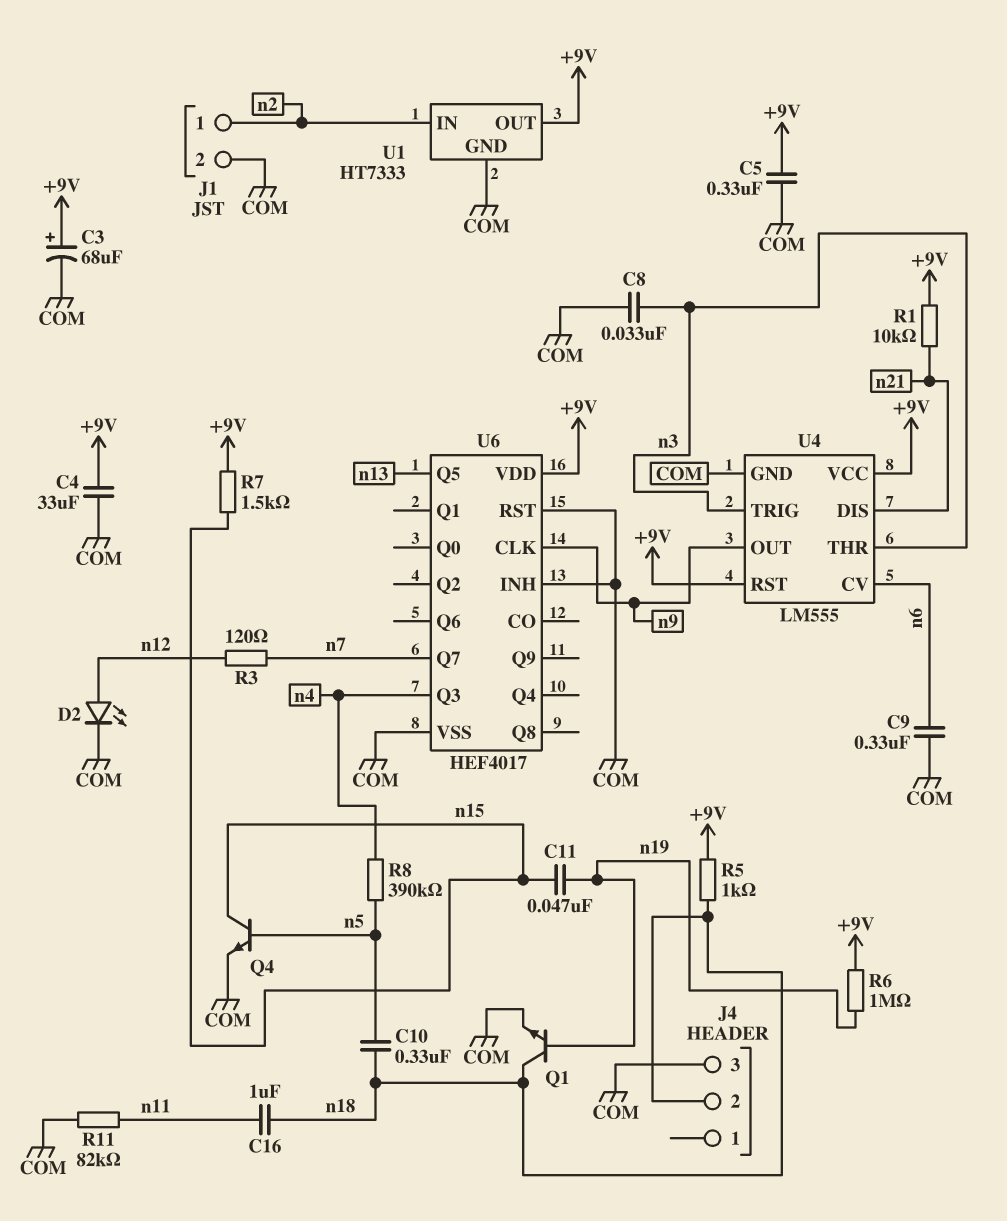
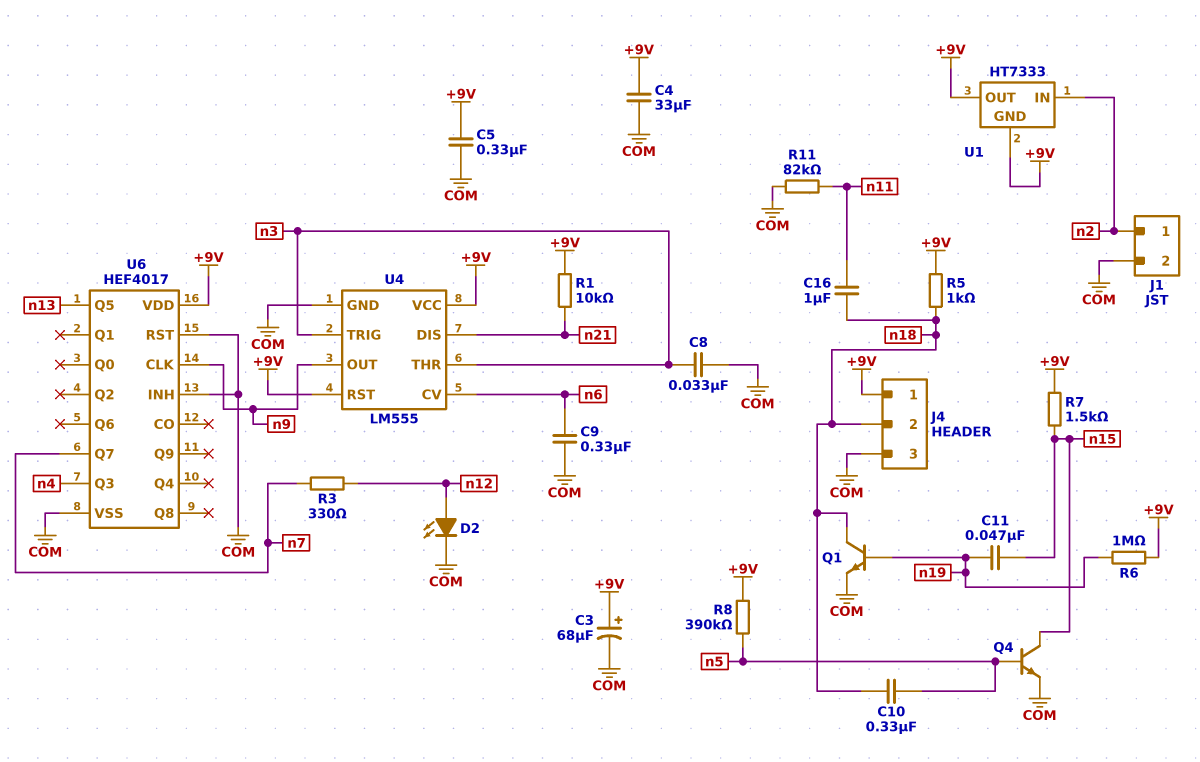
J4 pin 1: none -> +9V
R3: 120 (n7, n12) -> 330 (n7, n12)
R8: 390k (n4, n5) -> 390k (+9V, n5)
U1 pin GND: COM -> +9V

